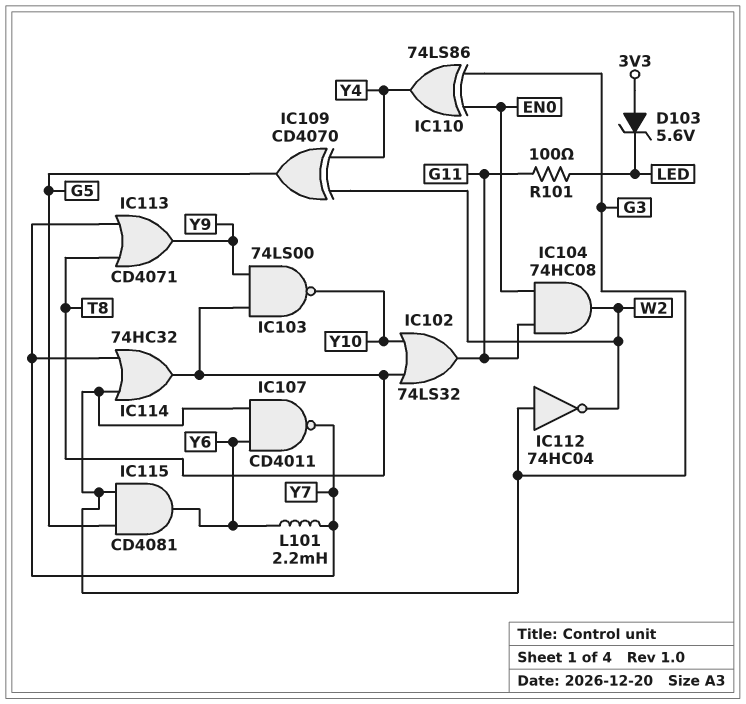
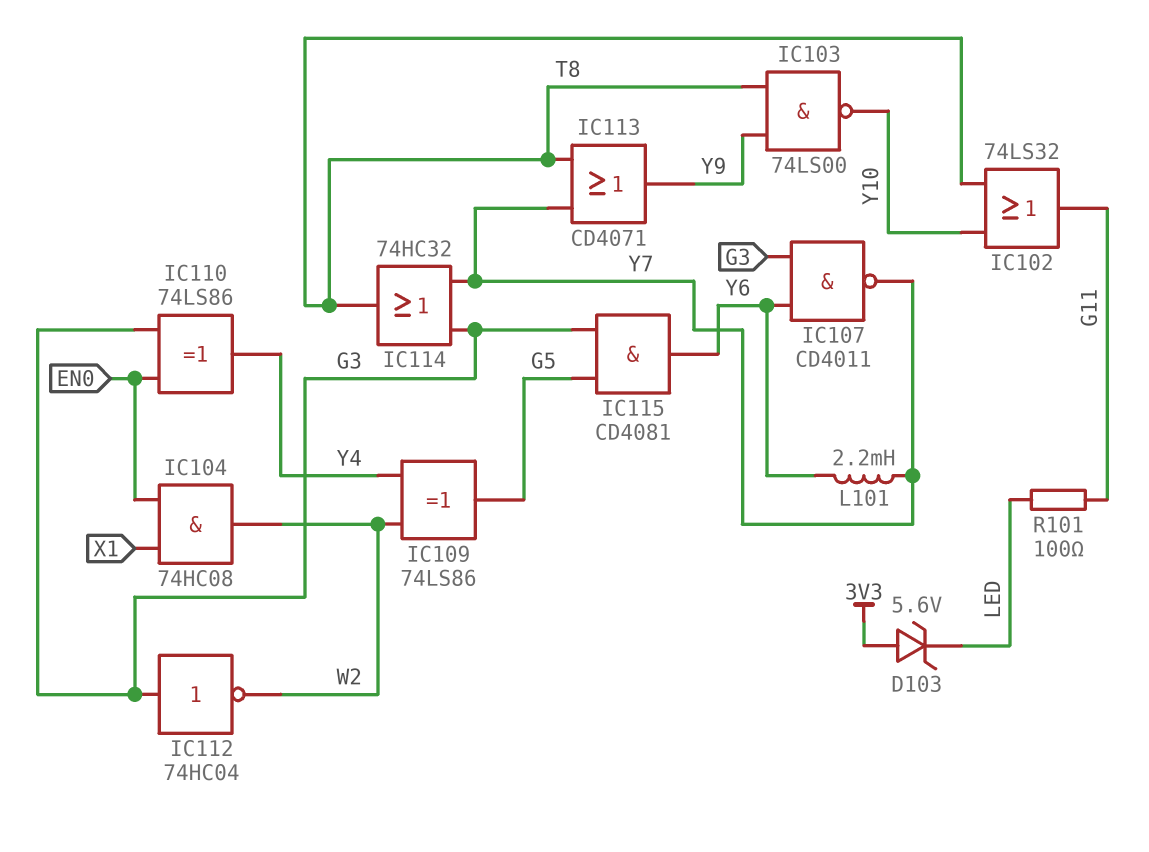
IC104: AND 74HC08 (in EN0, in G11, out W2) -> AND 74HC08 (in EN0, in X1, out W2)
IC109: XOR CD4070 (in W2, in Y4, out G5) -> XOR 74LS86 (in W2, in Y4, out G5)

